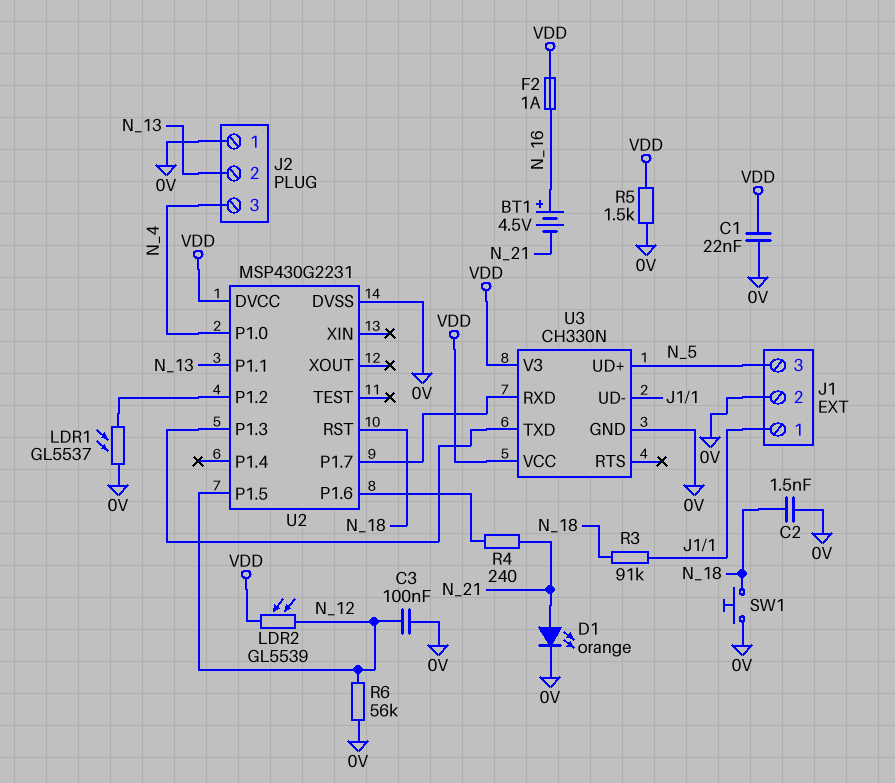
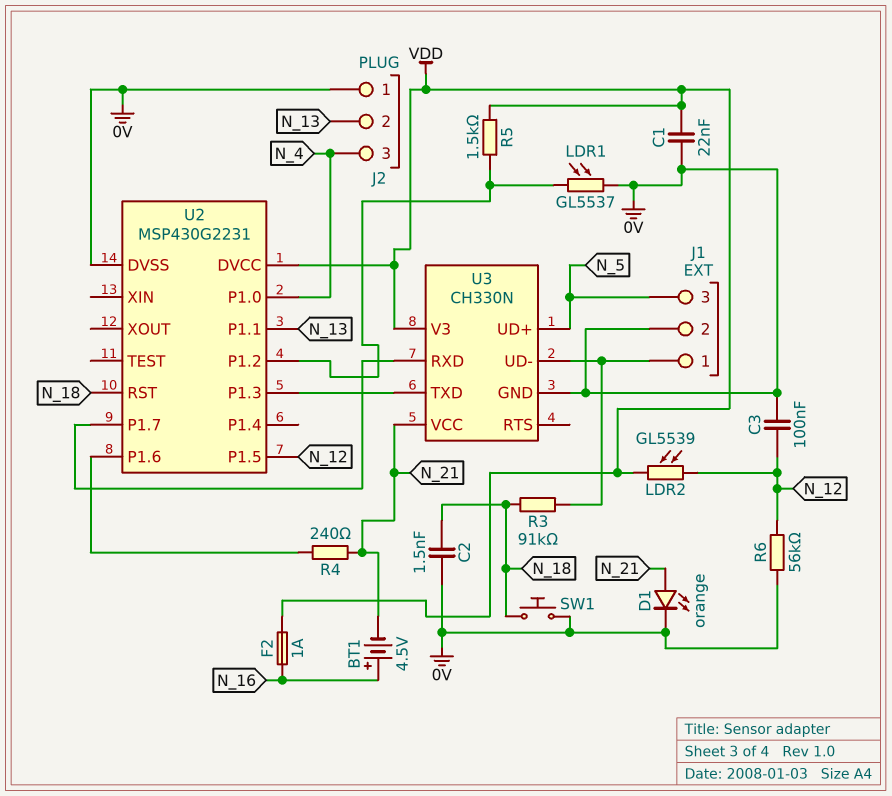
R5: 1.5k (0V, VDD) -> 1.5k (U2/P1.2, VDD)
U3 pin VCC: VDD -> N_21

